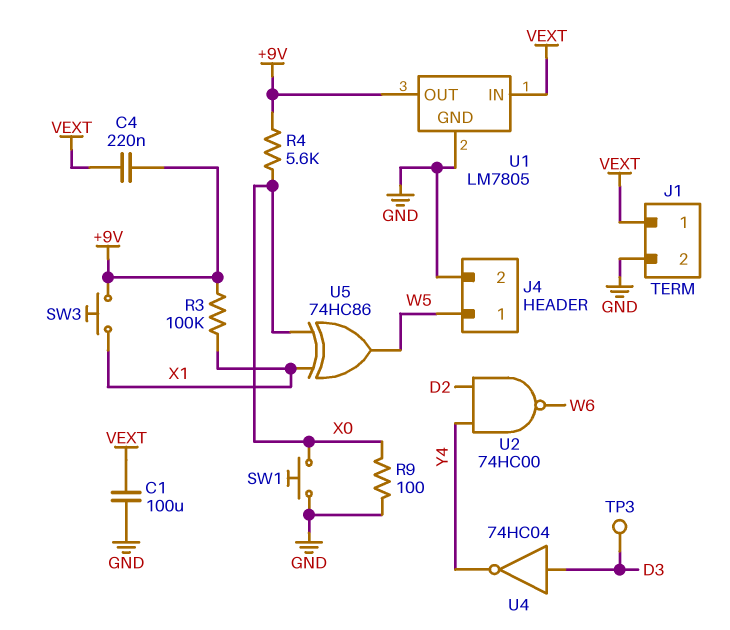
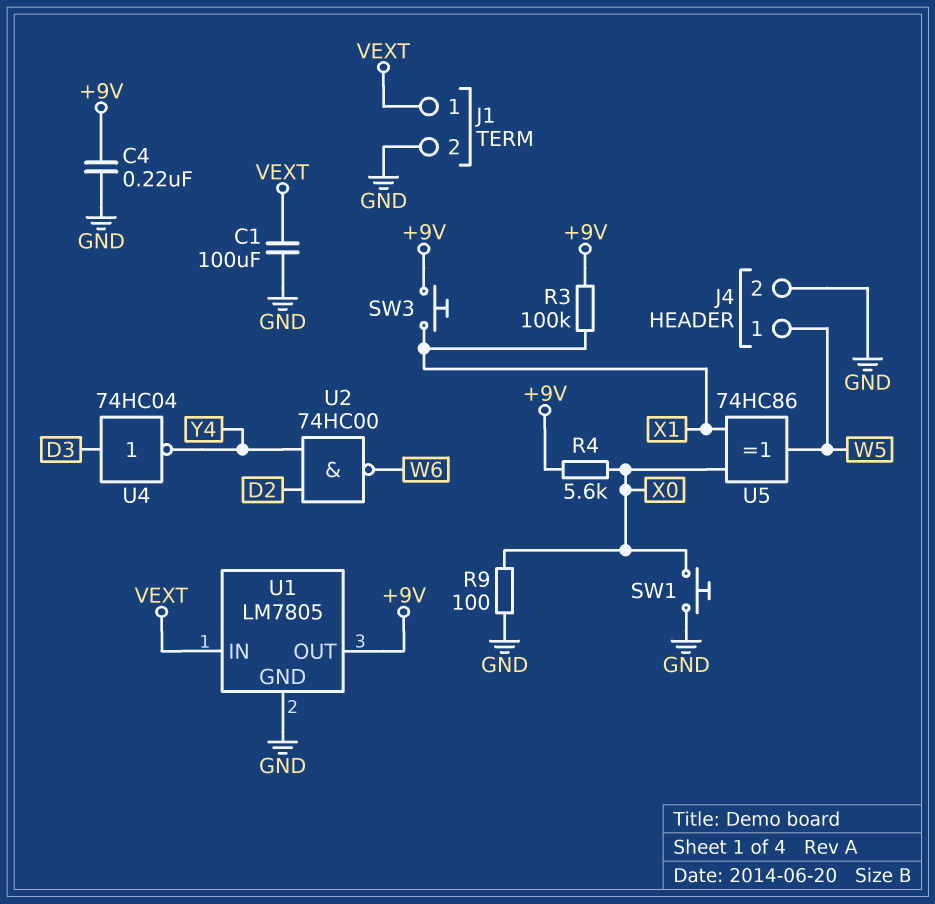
C4: 220nF (+9V, VEXT) -> 220nF (+9V, GND)
TP3: test point (D3) -> none

